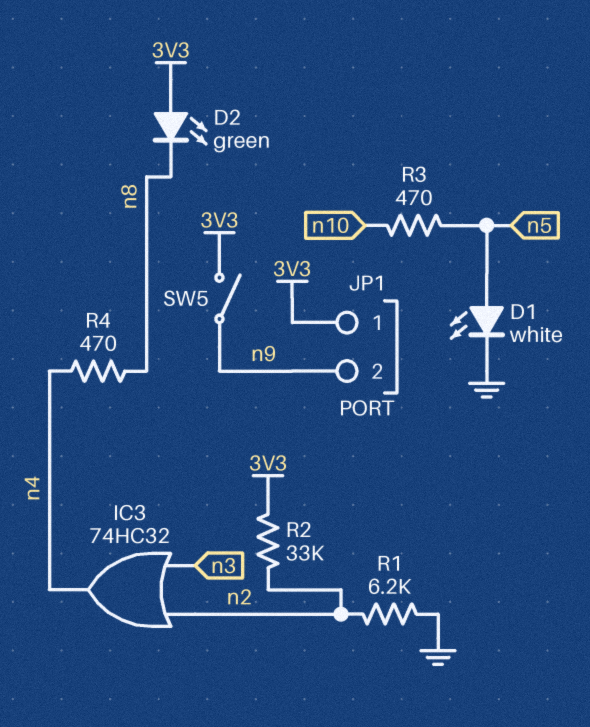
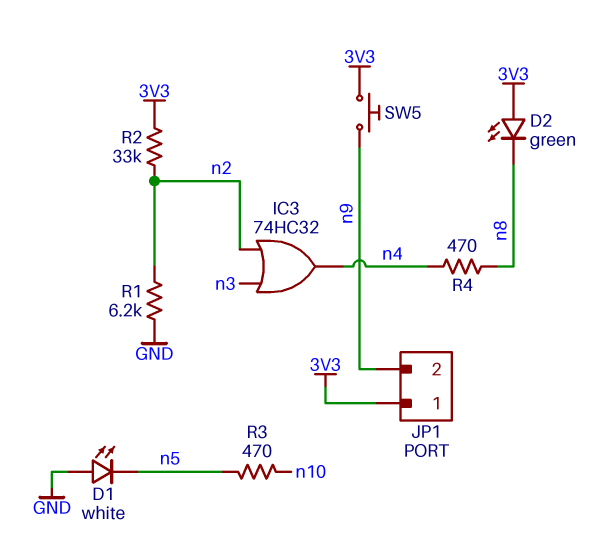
D1: LED white (A n5, K GND) -> LED white (A GND, K n5)
SW5: switch (3V3, n9) -> button (3V3, n9)

